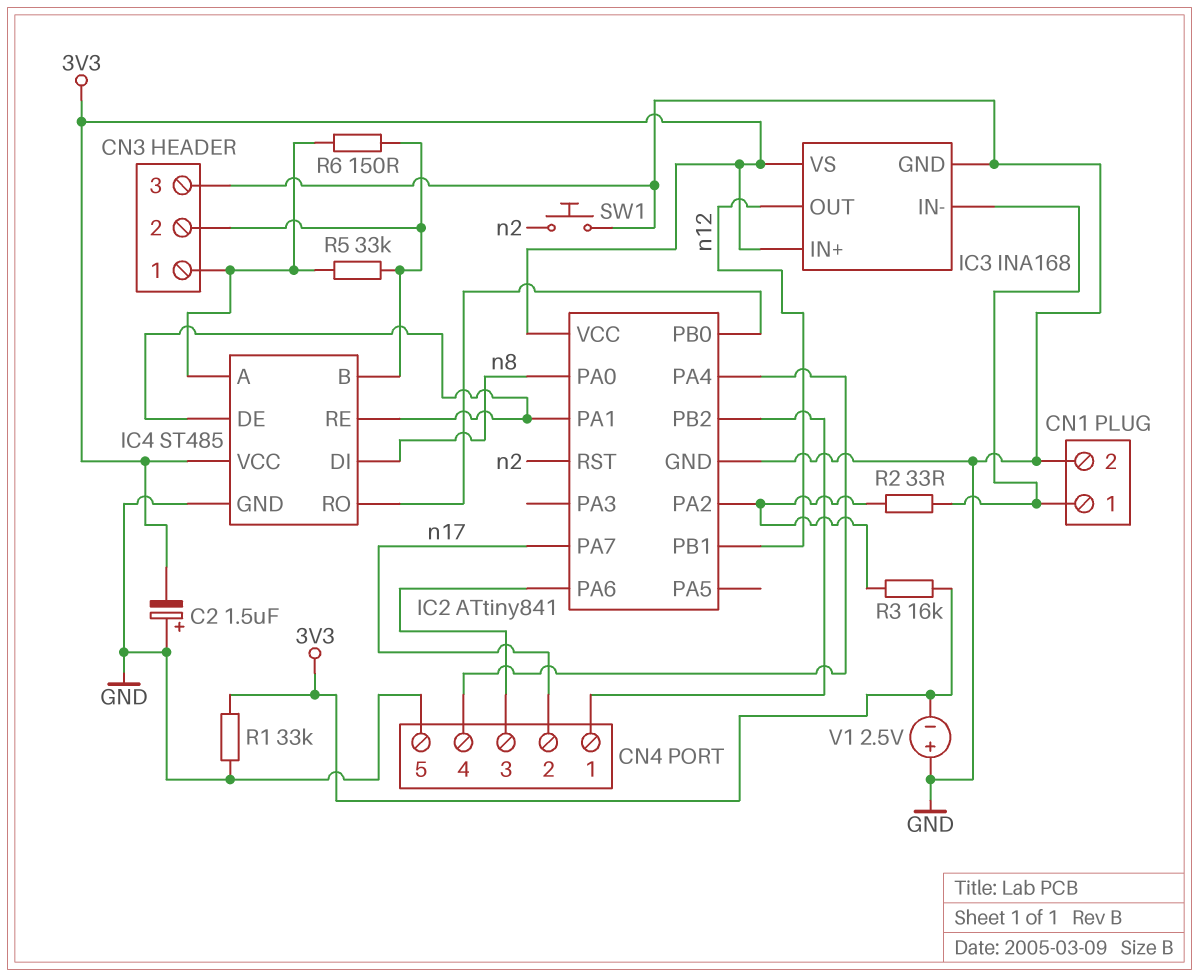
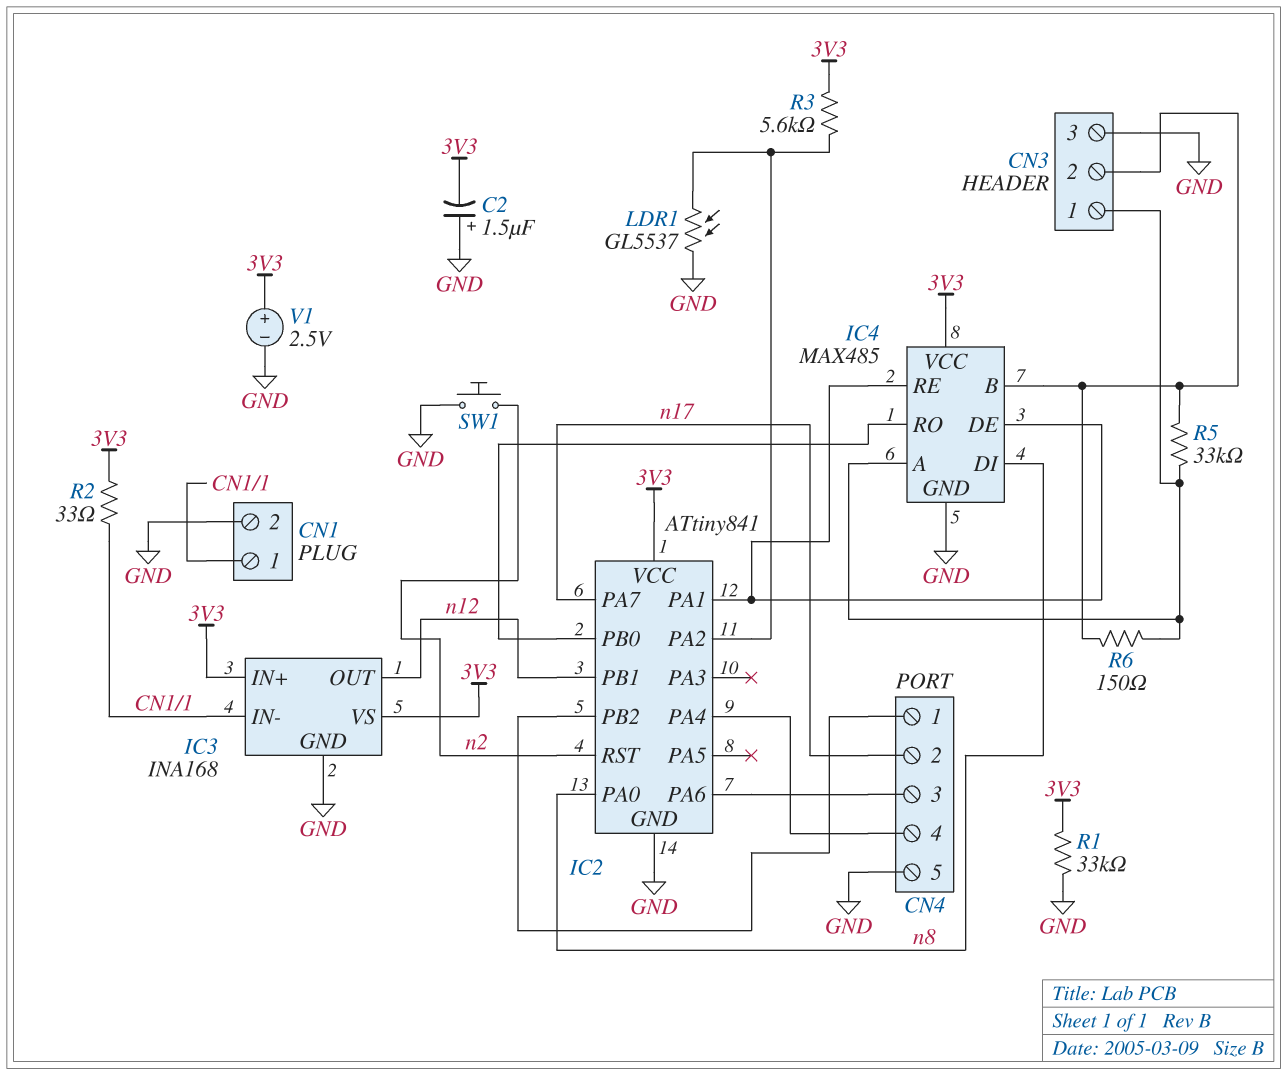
IC4: ST485 -> MAX485
LDR1: none -> GL5537 (GND, IC2/PA2)
R2: 33 (CN1/1, IC2/PA2) -> 33 (3V3, CN1/1)
R3: 16k (3V3, IC2/PA2) -> 5.6k (3V3, IC2/PA2)
V1: 2.5V (plus GND, minus 3V3) -> 2.5V (plus 3V3, minus GND)

